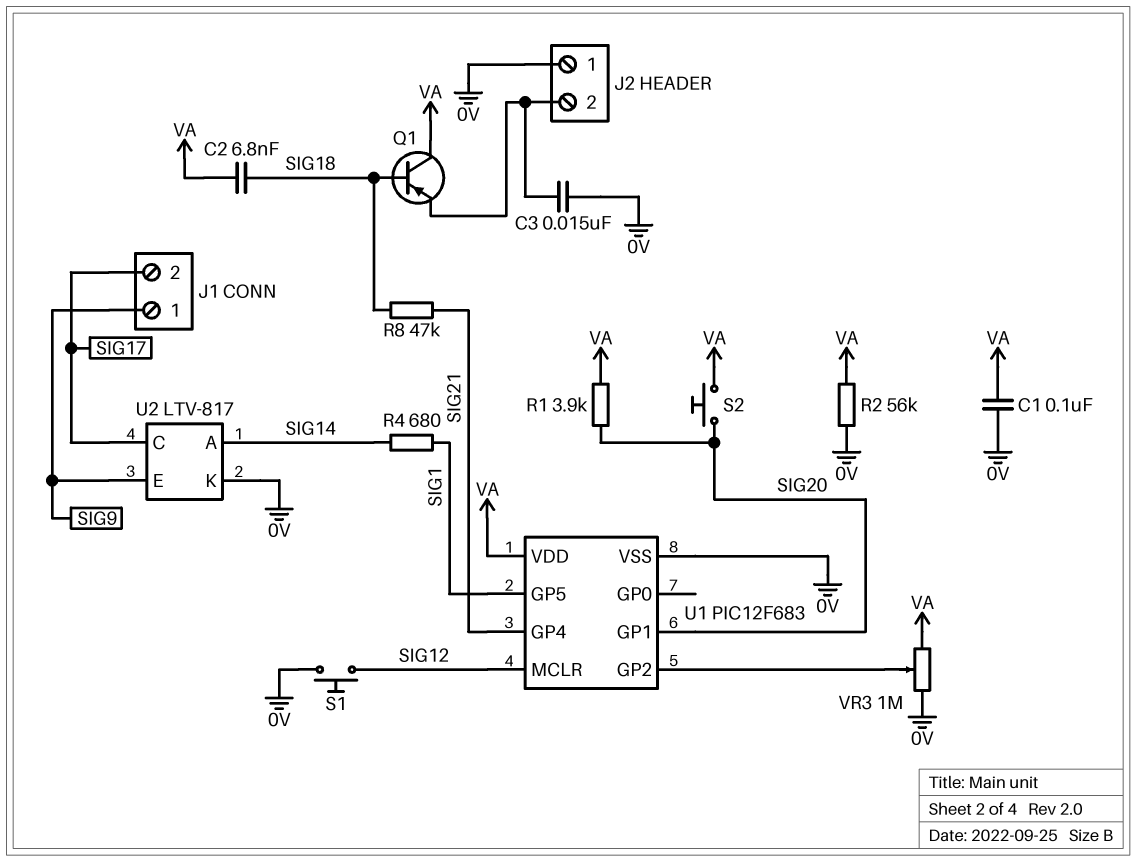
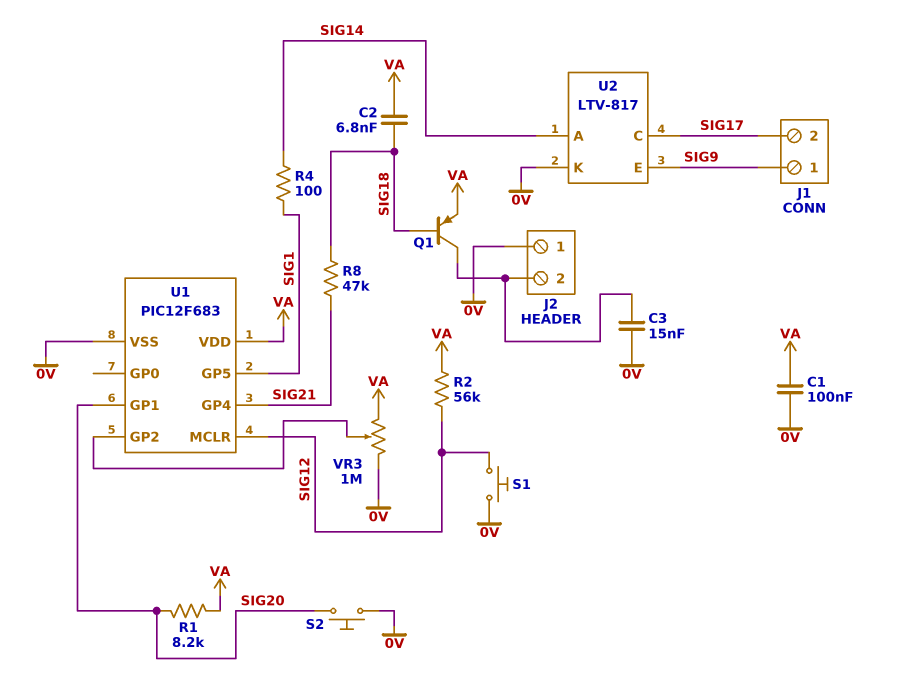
Q1: PNP (B SIG18, C VA, E J2/2) -> PNP (B SIG18, C J2/2, E VA)
R1: 3.9k (SIG20, VA) -> 8.2k (SIG20, VA)
R2: 56k (0V, VA) -> 56k (SIG12, VA)
R4: 680 (SIG1, SIG14) -> 100 (SIG1, SIG14)
S2: button (SIG20, VA) -> button (0V, SIG20)

